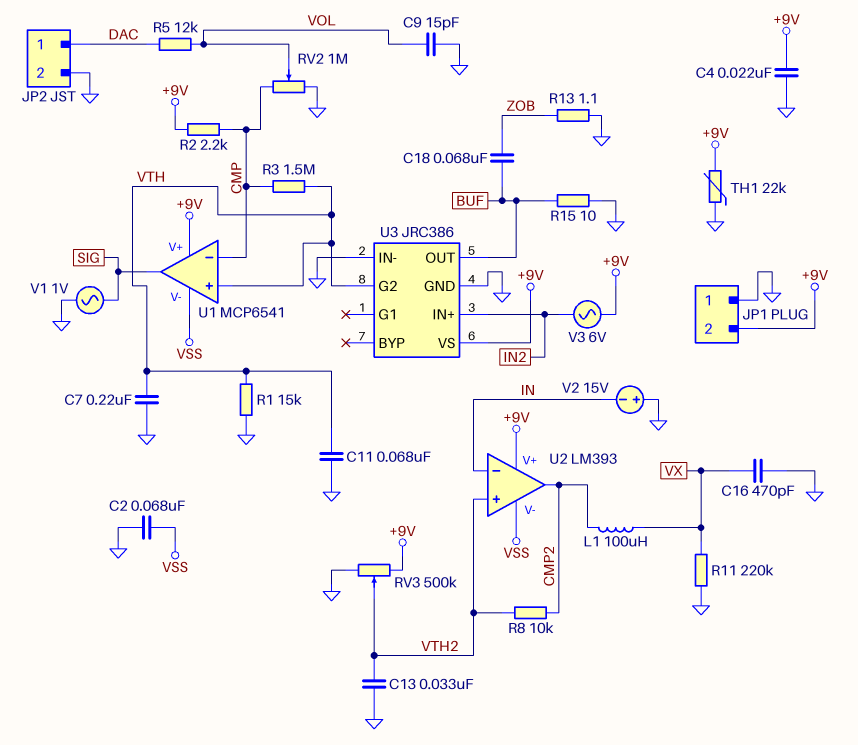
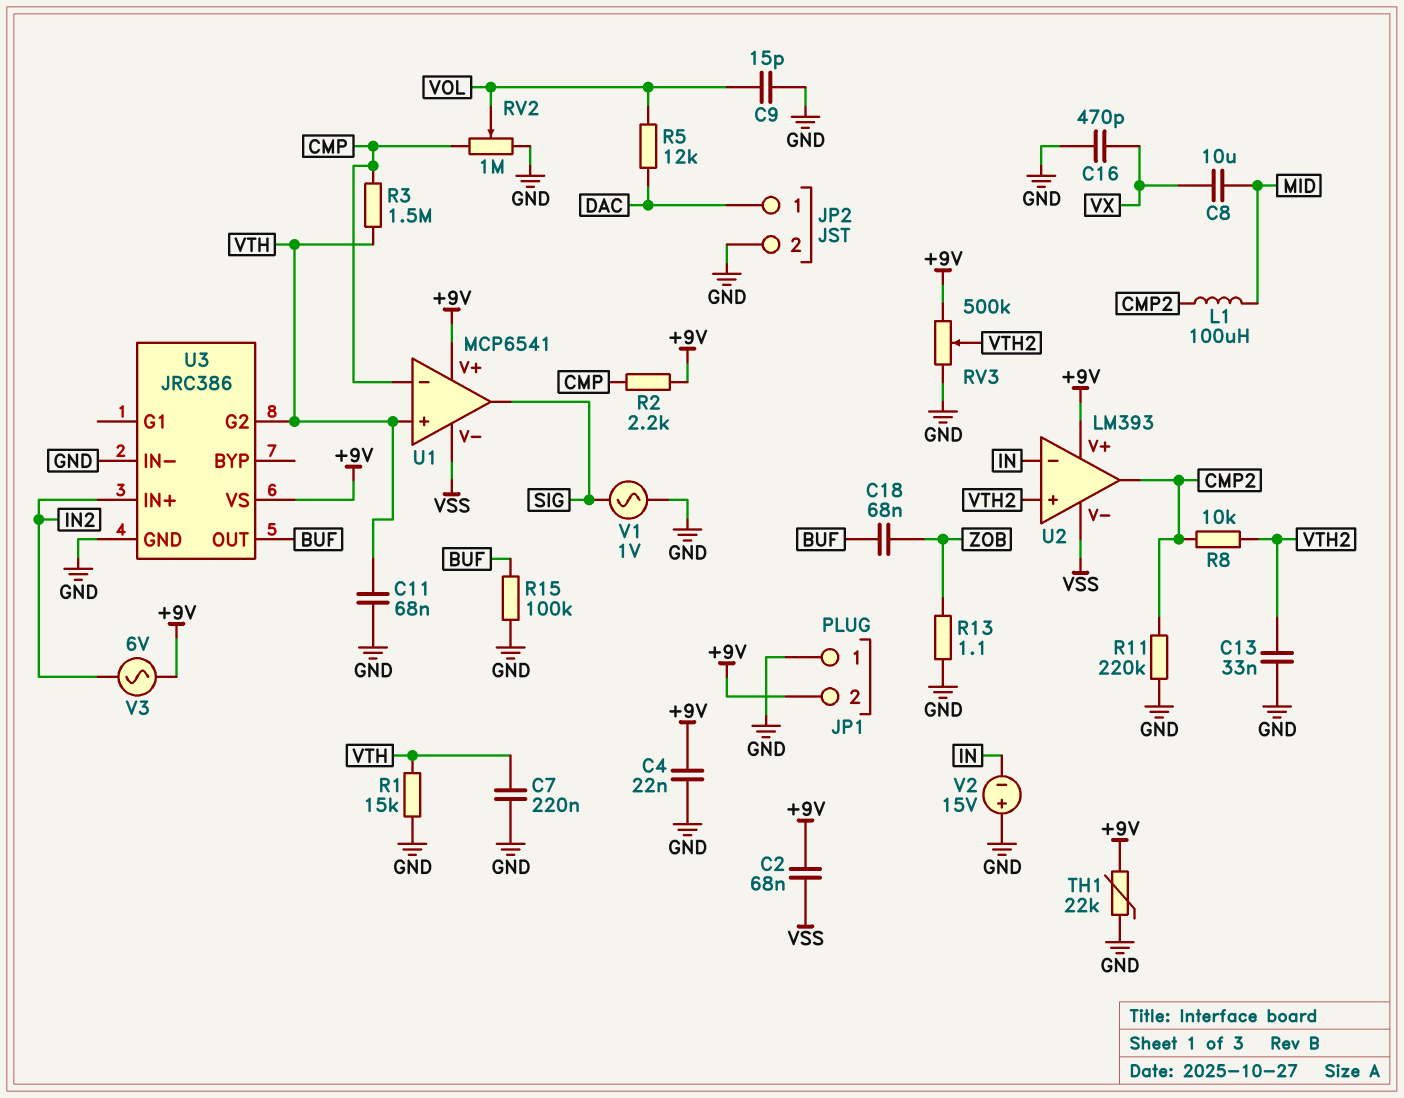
C2: 68nF (GND, VSS) -> 68nF (+9V, VSS)
C8: none -> 10uF (MID, VX)
L1: 100uH (CMP2, VX) -> 100uH (CMP2, MID)
R11: 220k (GND, VX) -> 220k (CMP2, GND)
R15: 10 (BUF, GND) -> 100k (BUF, GND)

